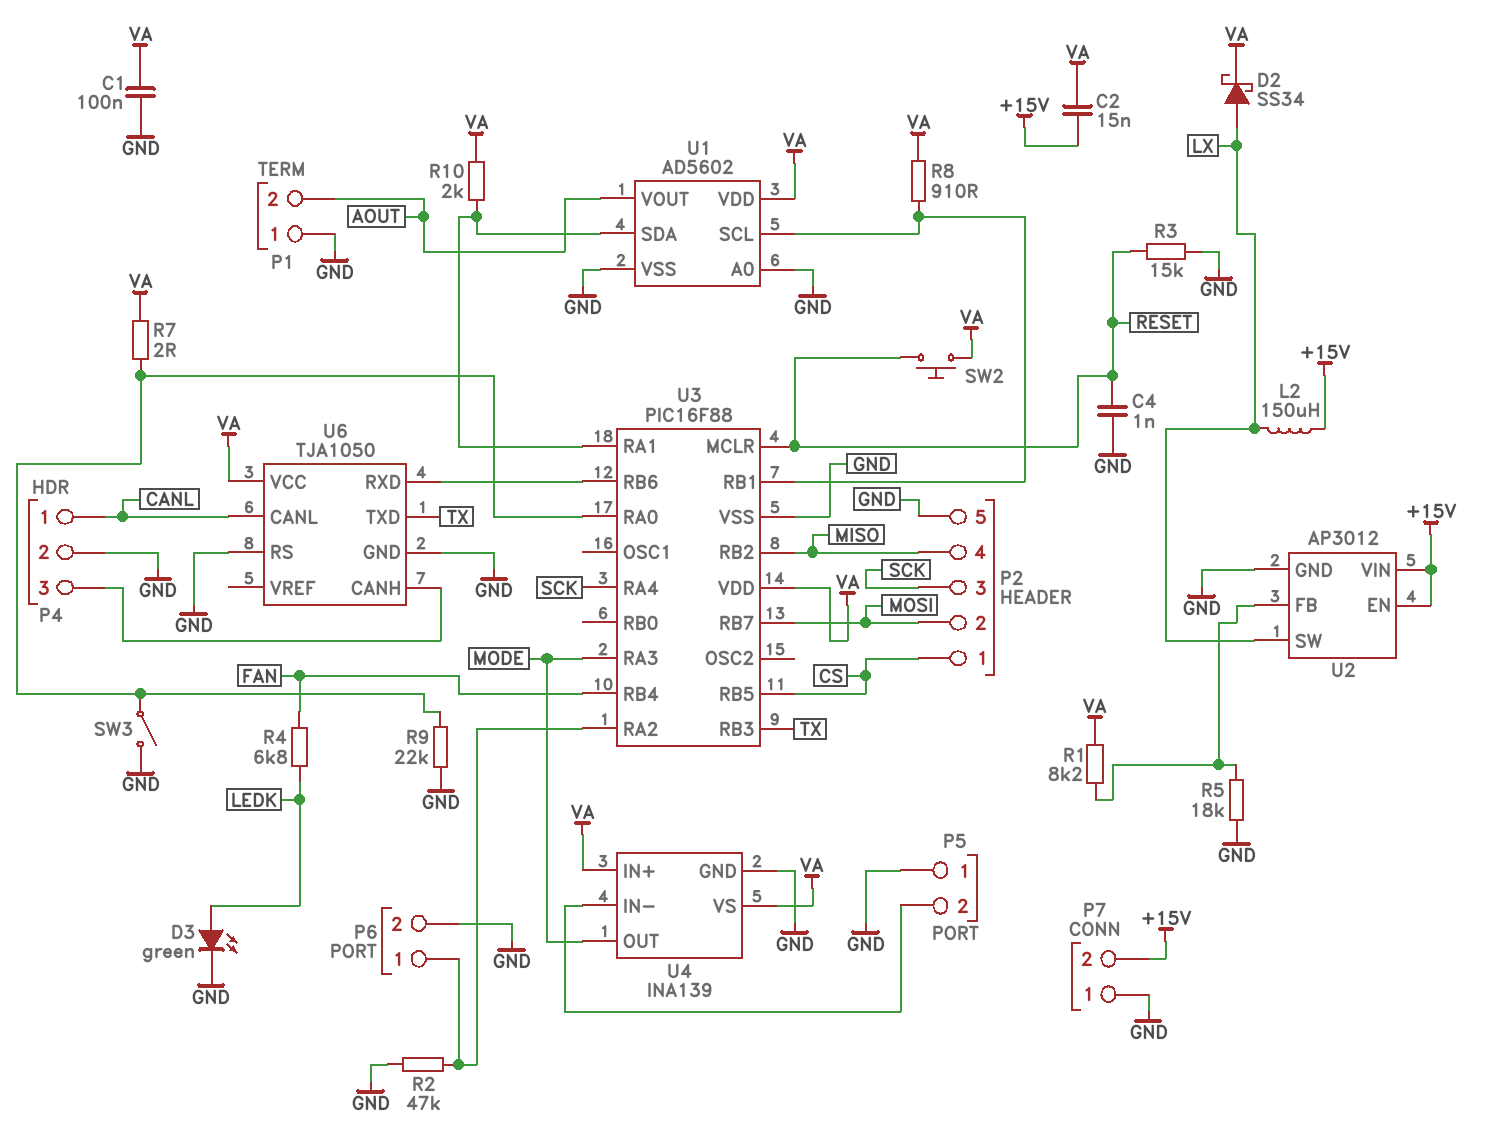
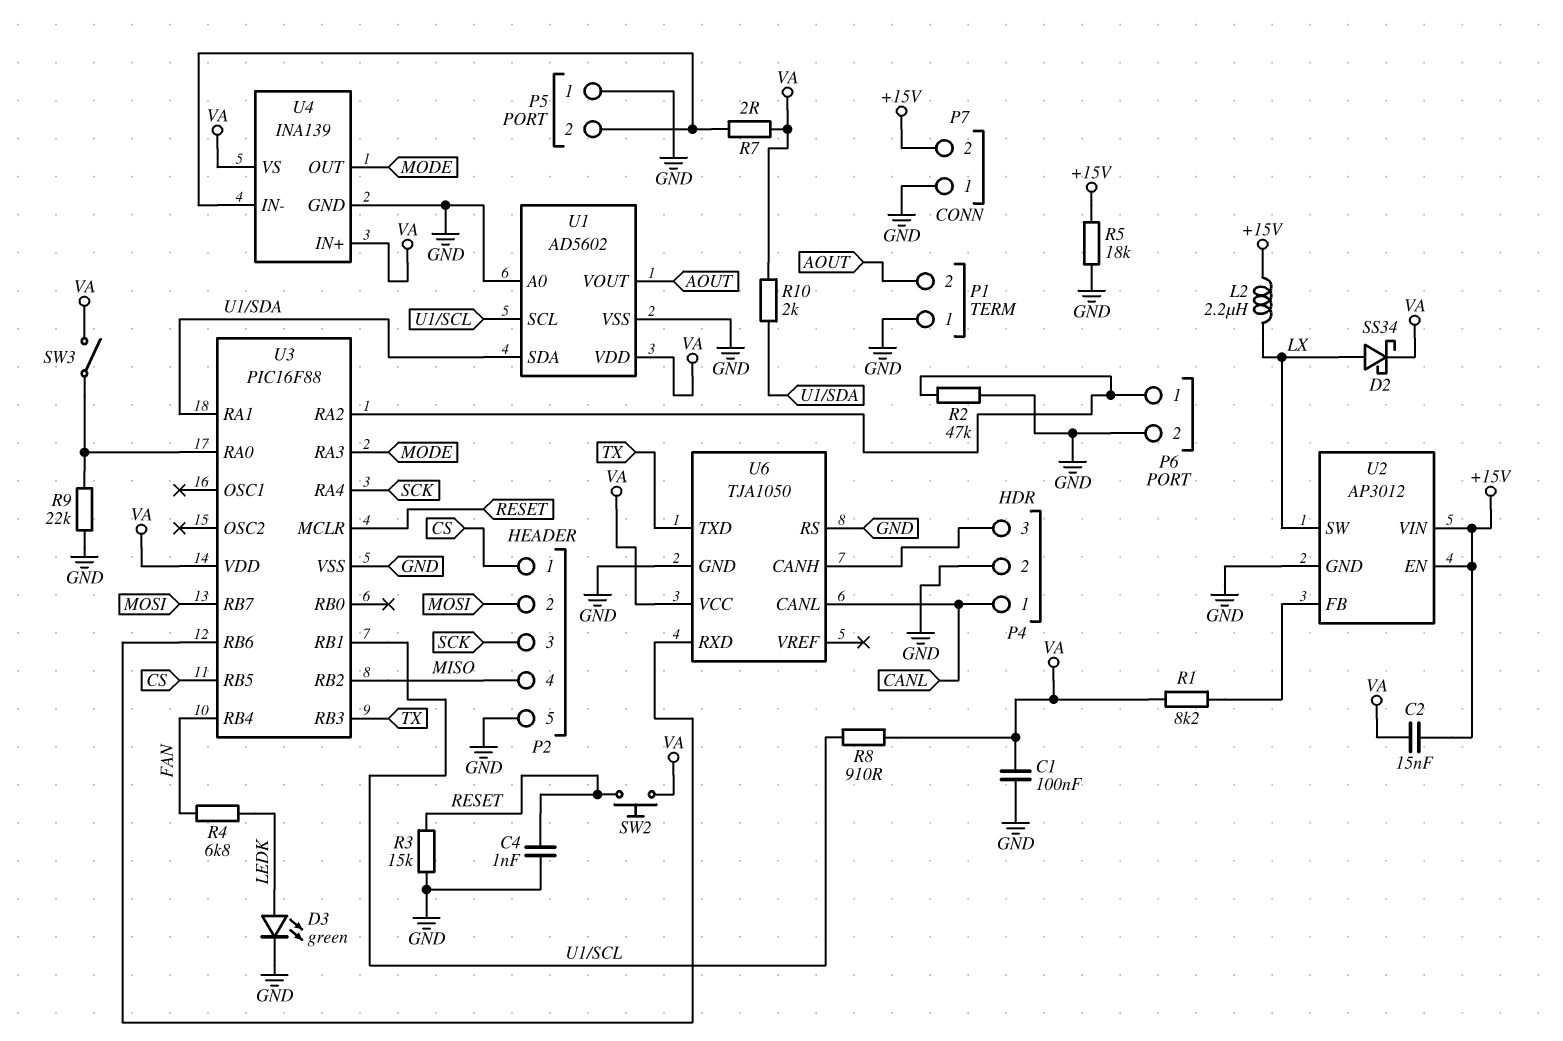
L2: 150uH (+15V, LX) -> 2.2uH (+15V, LX)
R5: 18k (GND, U2/FB) -> 18k (+15V, GND)
R7: 2 (U3/RA0, VA) -> 2 (P5/2, VA)
SW3: switch (GND, U3/RA0) -> switch (U3/RA0, VA)

